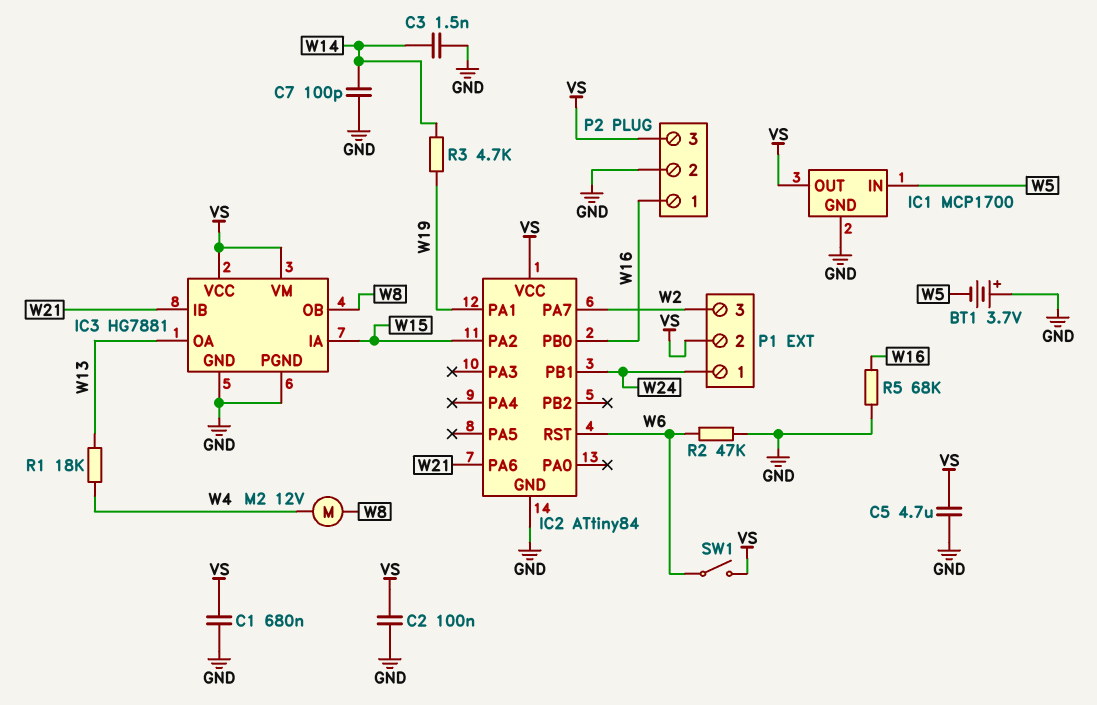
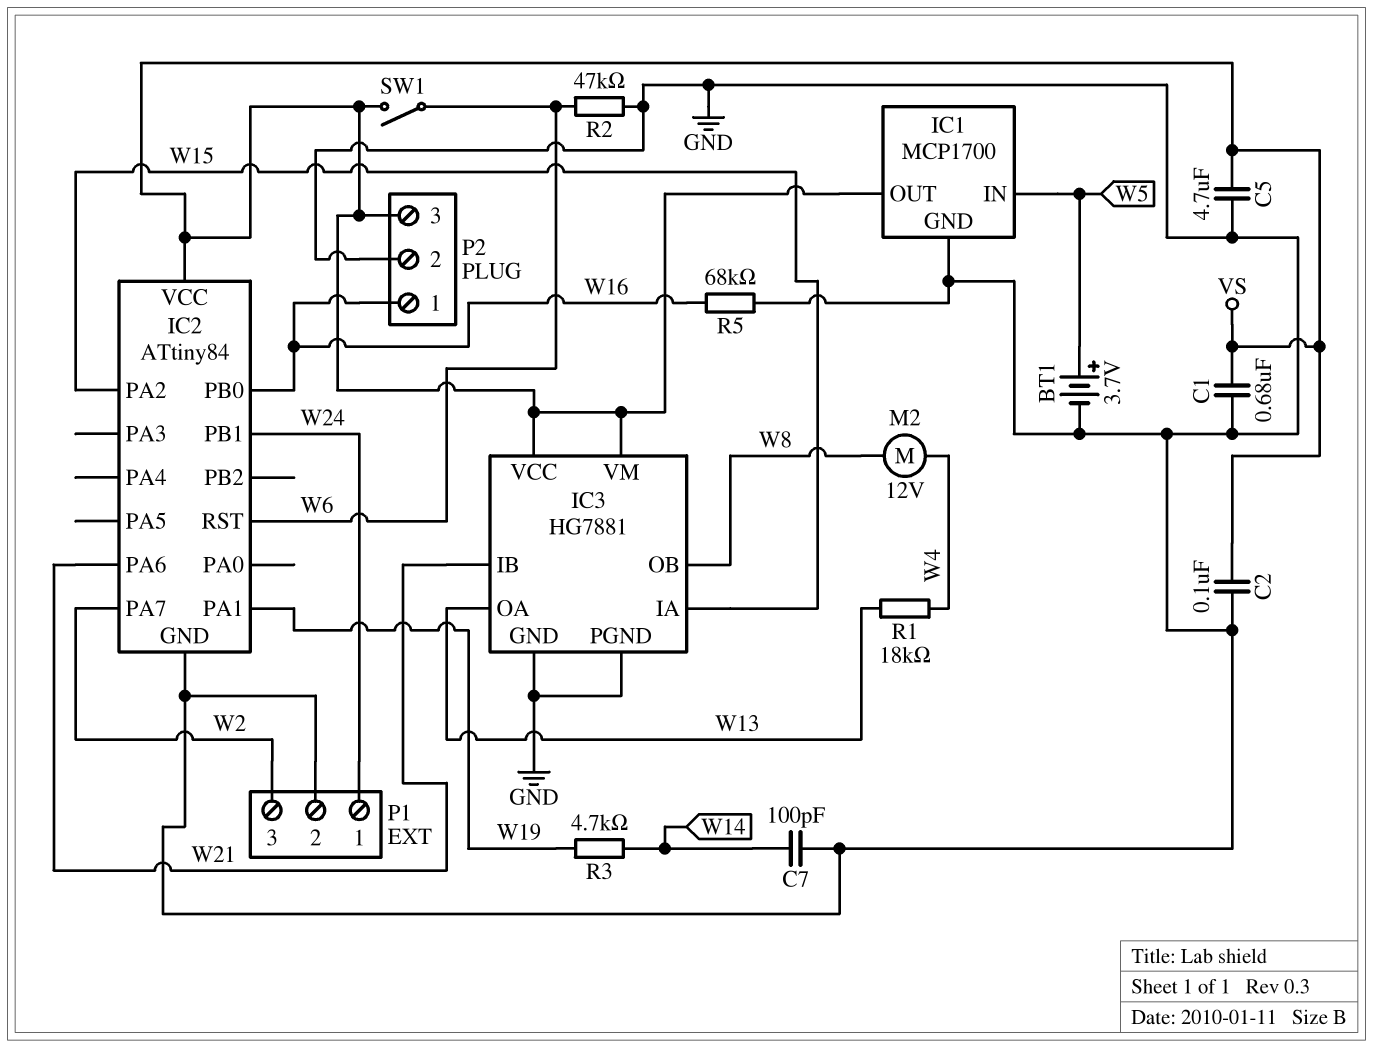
BT1: 3.7V (plus GND, minus W5) -> 3.7V (plus W5, minus GND)
C3: 1.5nF (GND, W14) -> none
P1 pin 2: VS -> GND

